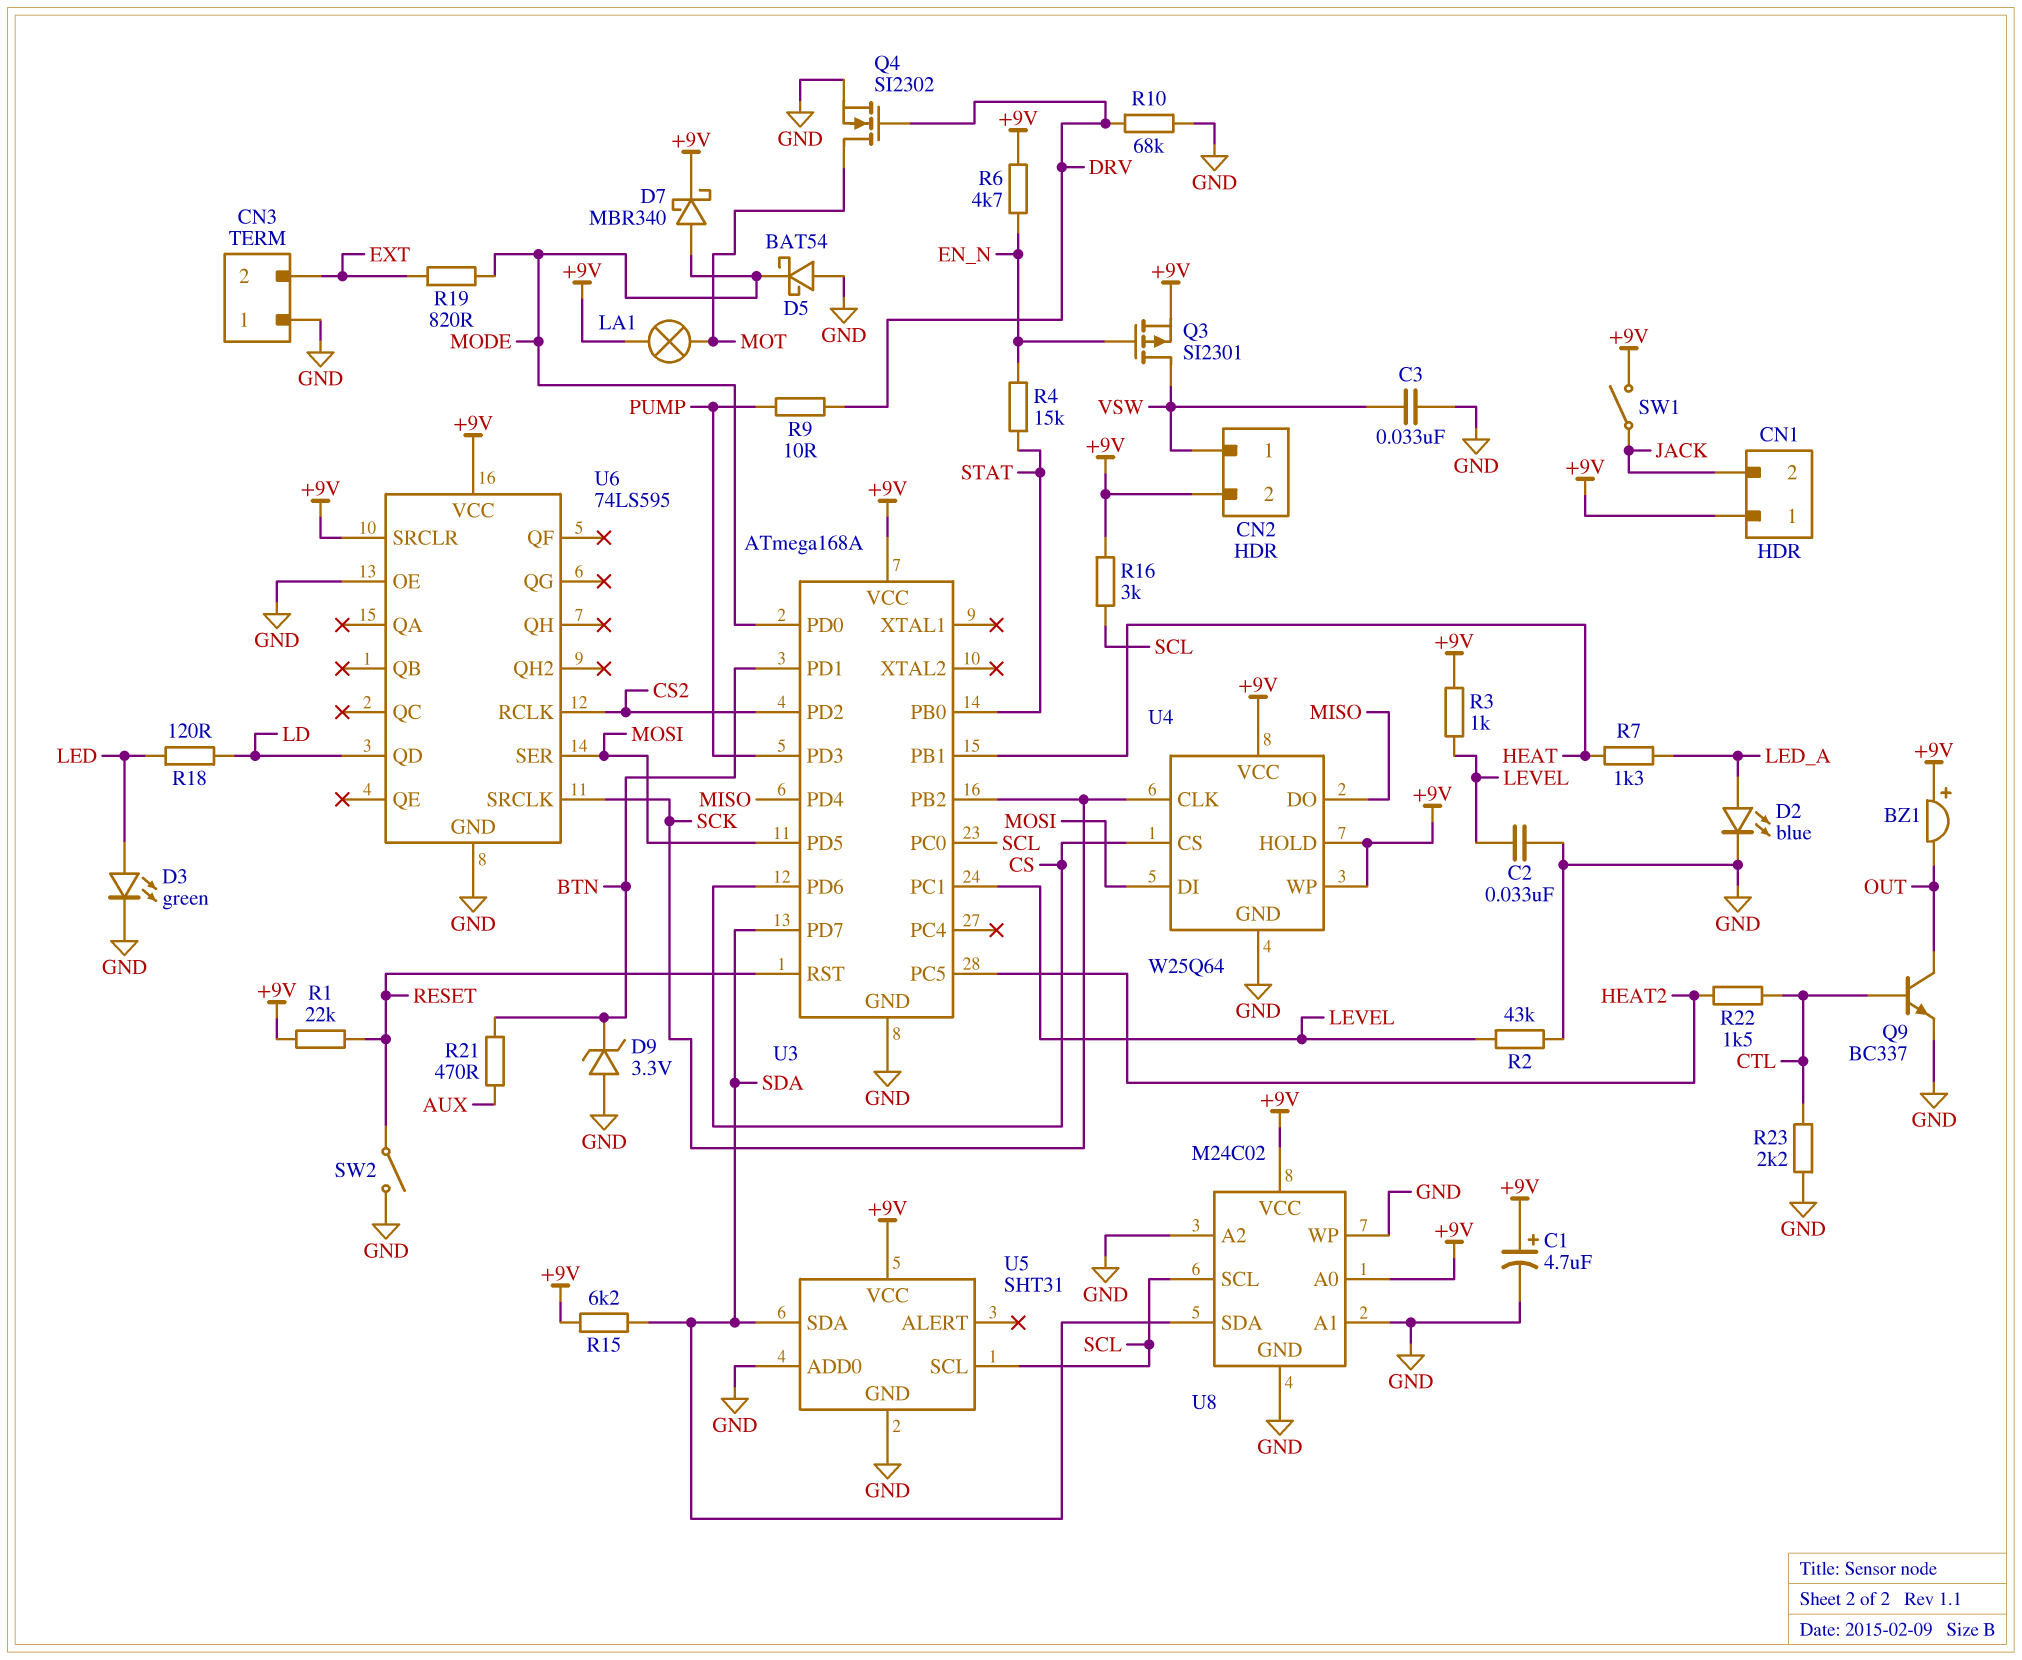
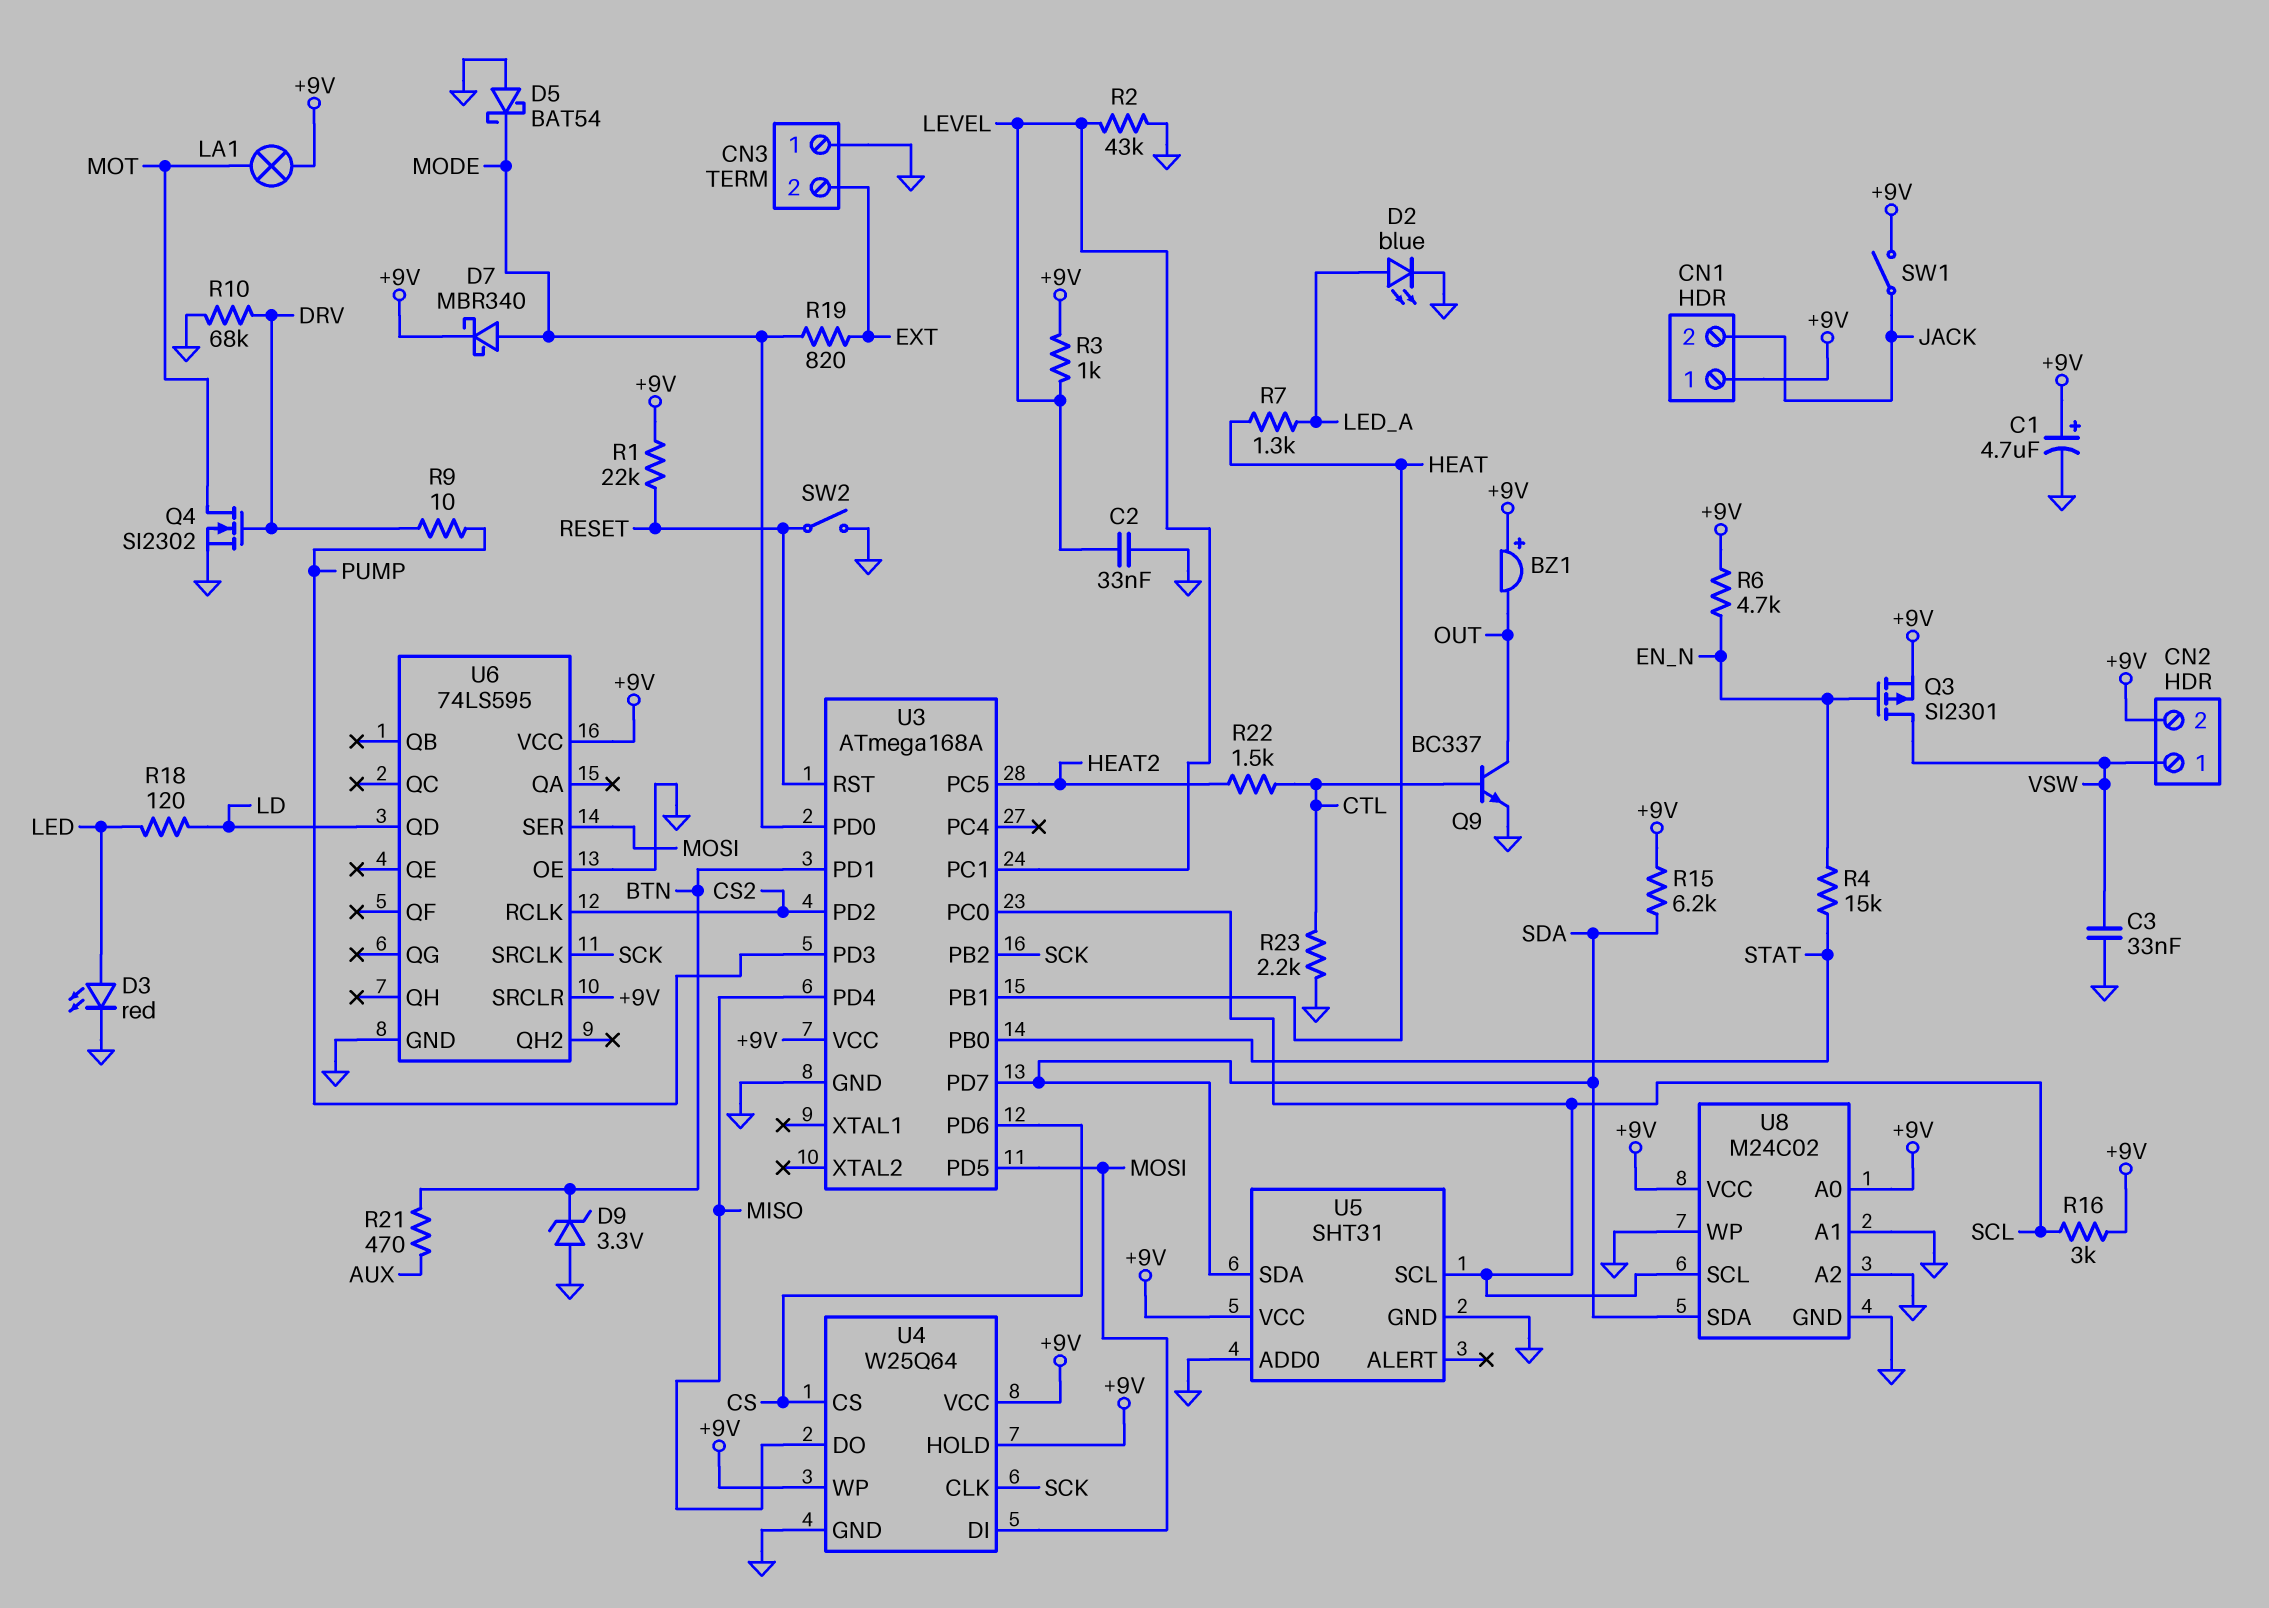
D3: LED green (A LED, K GND) -> LED red (A LED, K GND)

